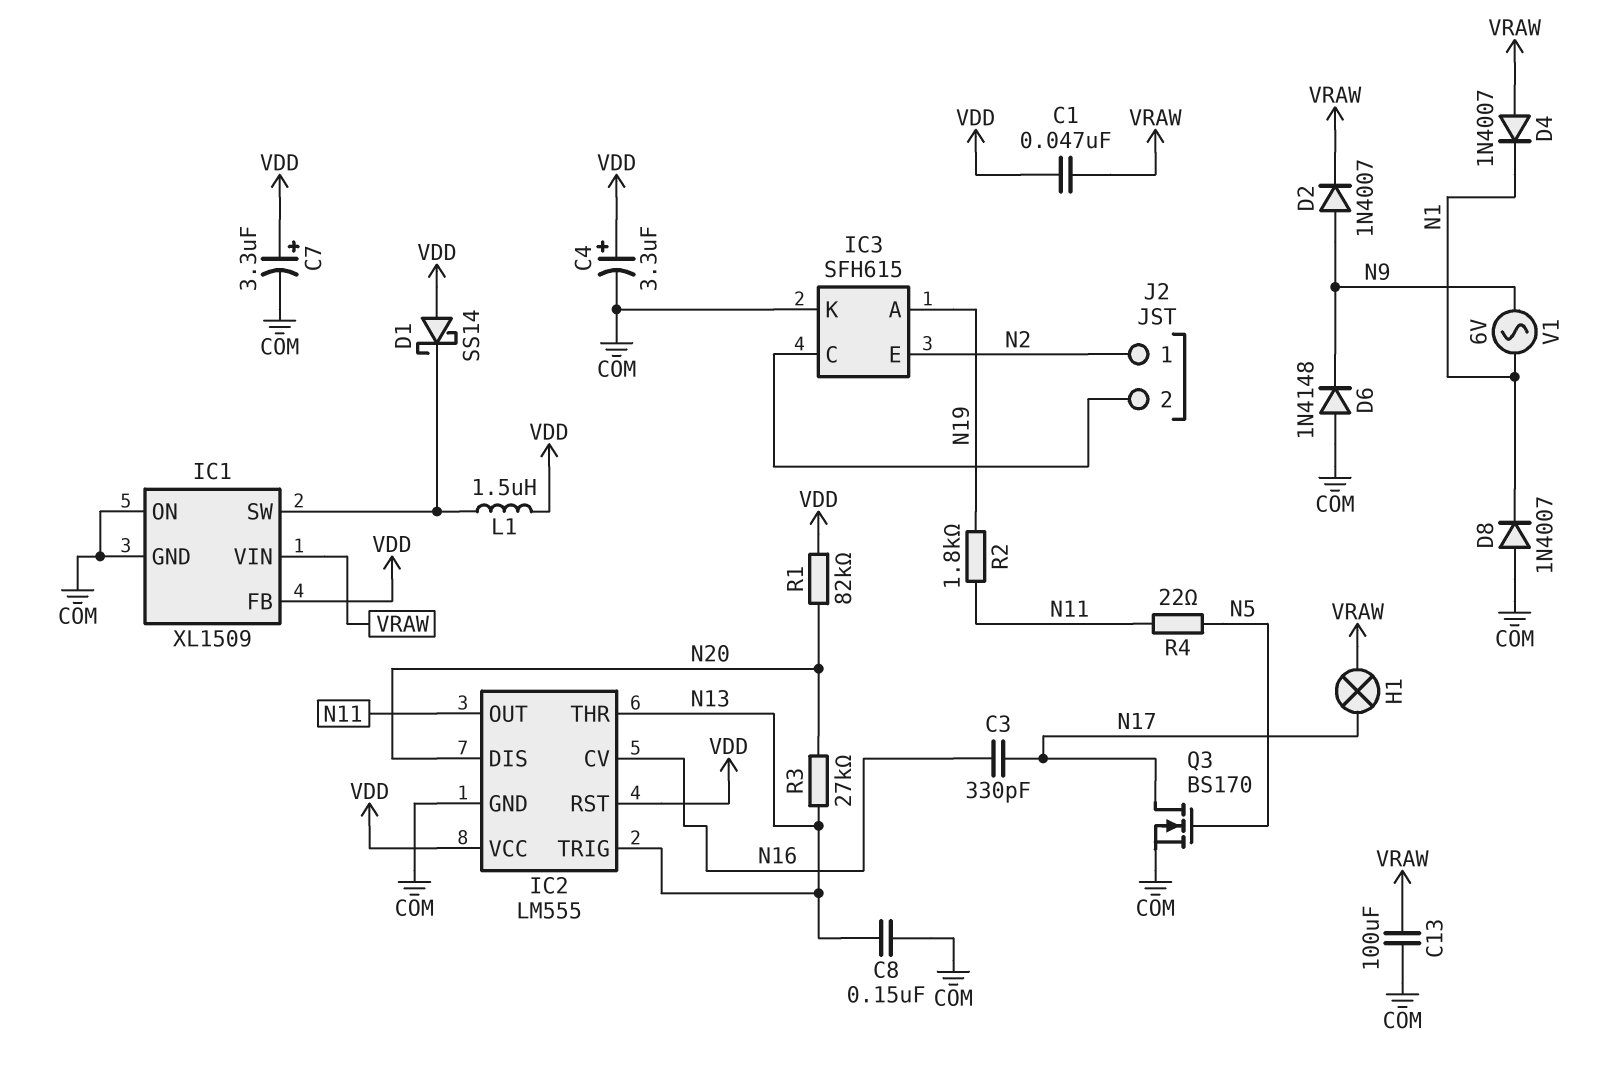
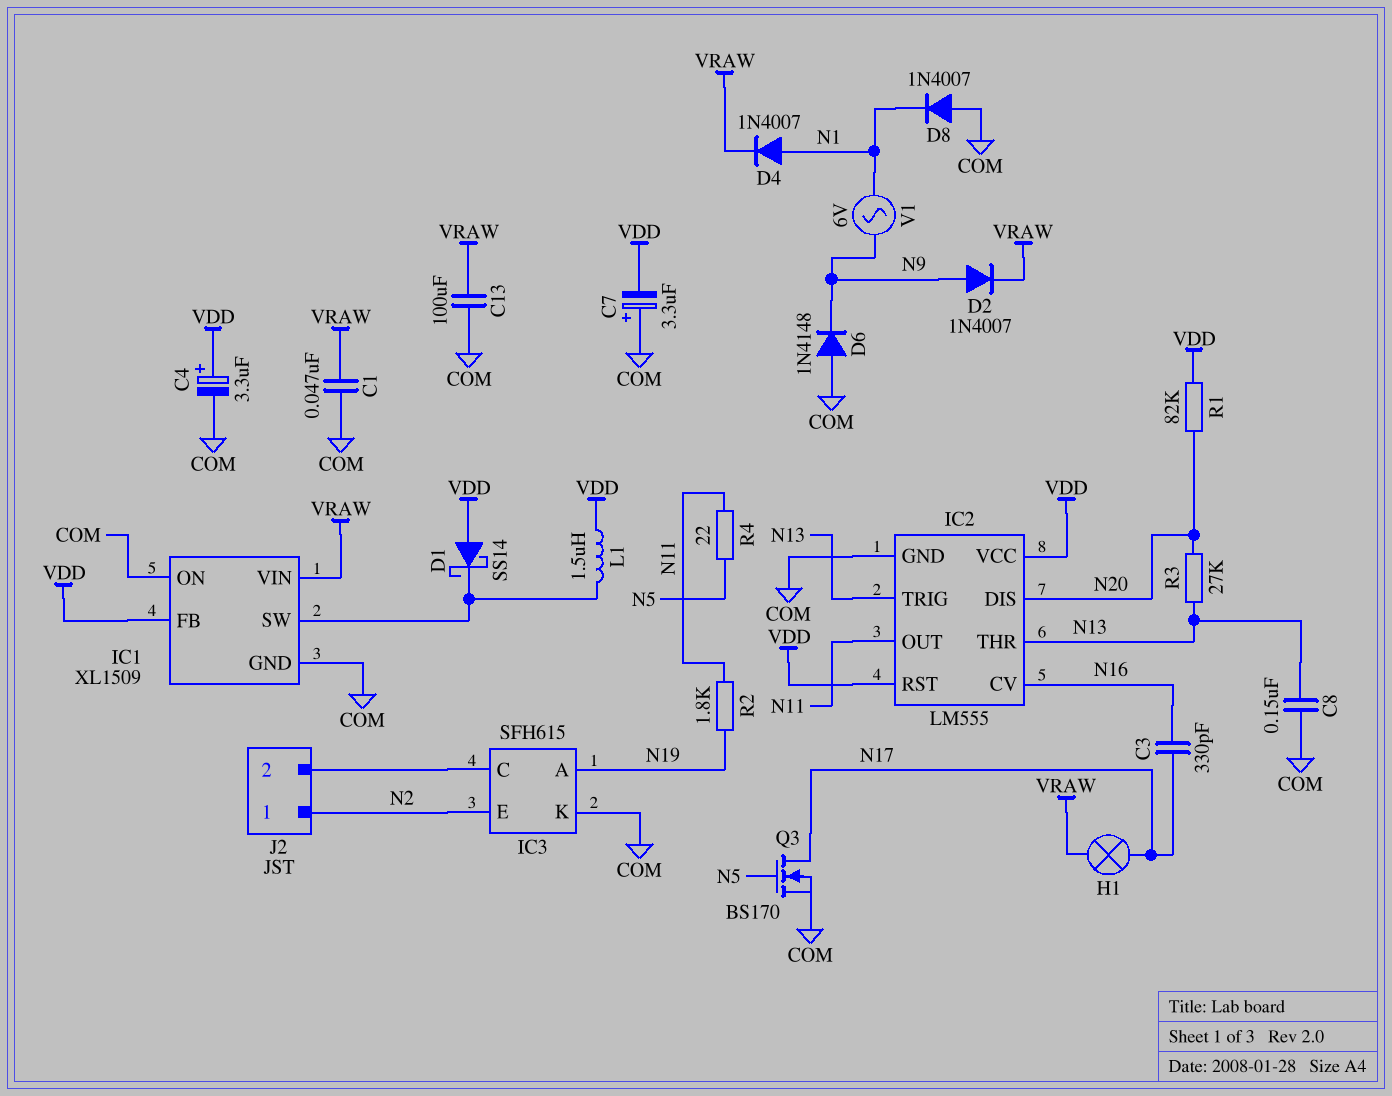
C1: 47nF (VDD, VRAW) -> 47nF (COM, VRAW)
C7: 3.3uF (plus VDD, minus COM) -> 3.3uF (plus COM, minus VDD)
D4: diode 1N4007 (A VRAW, K N1) -> diode 1N4007 (A N1, K VRAW)

